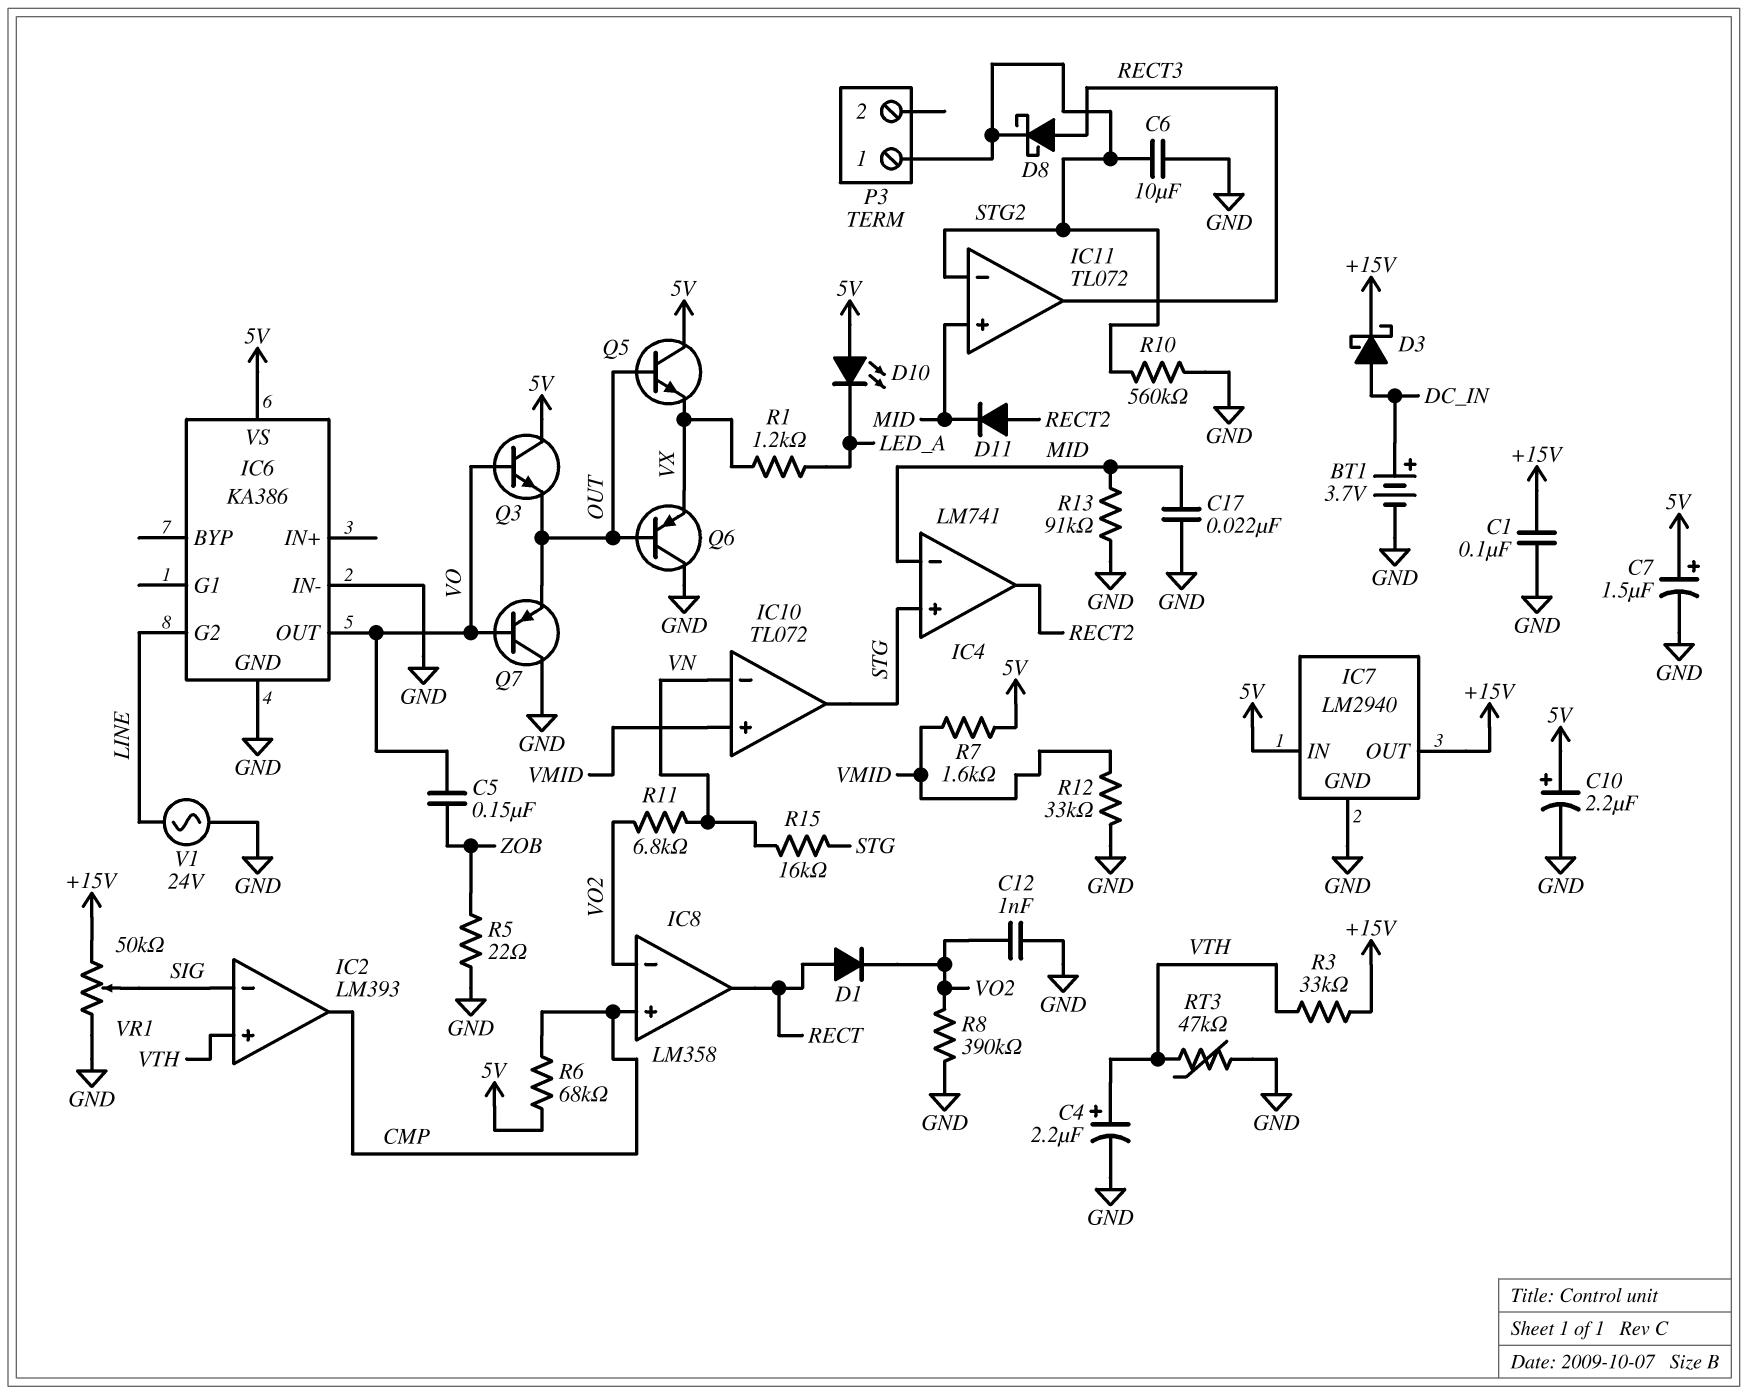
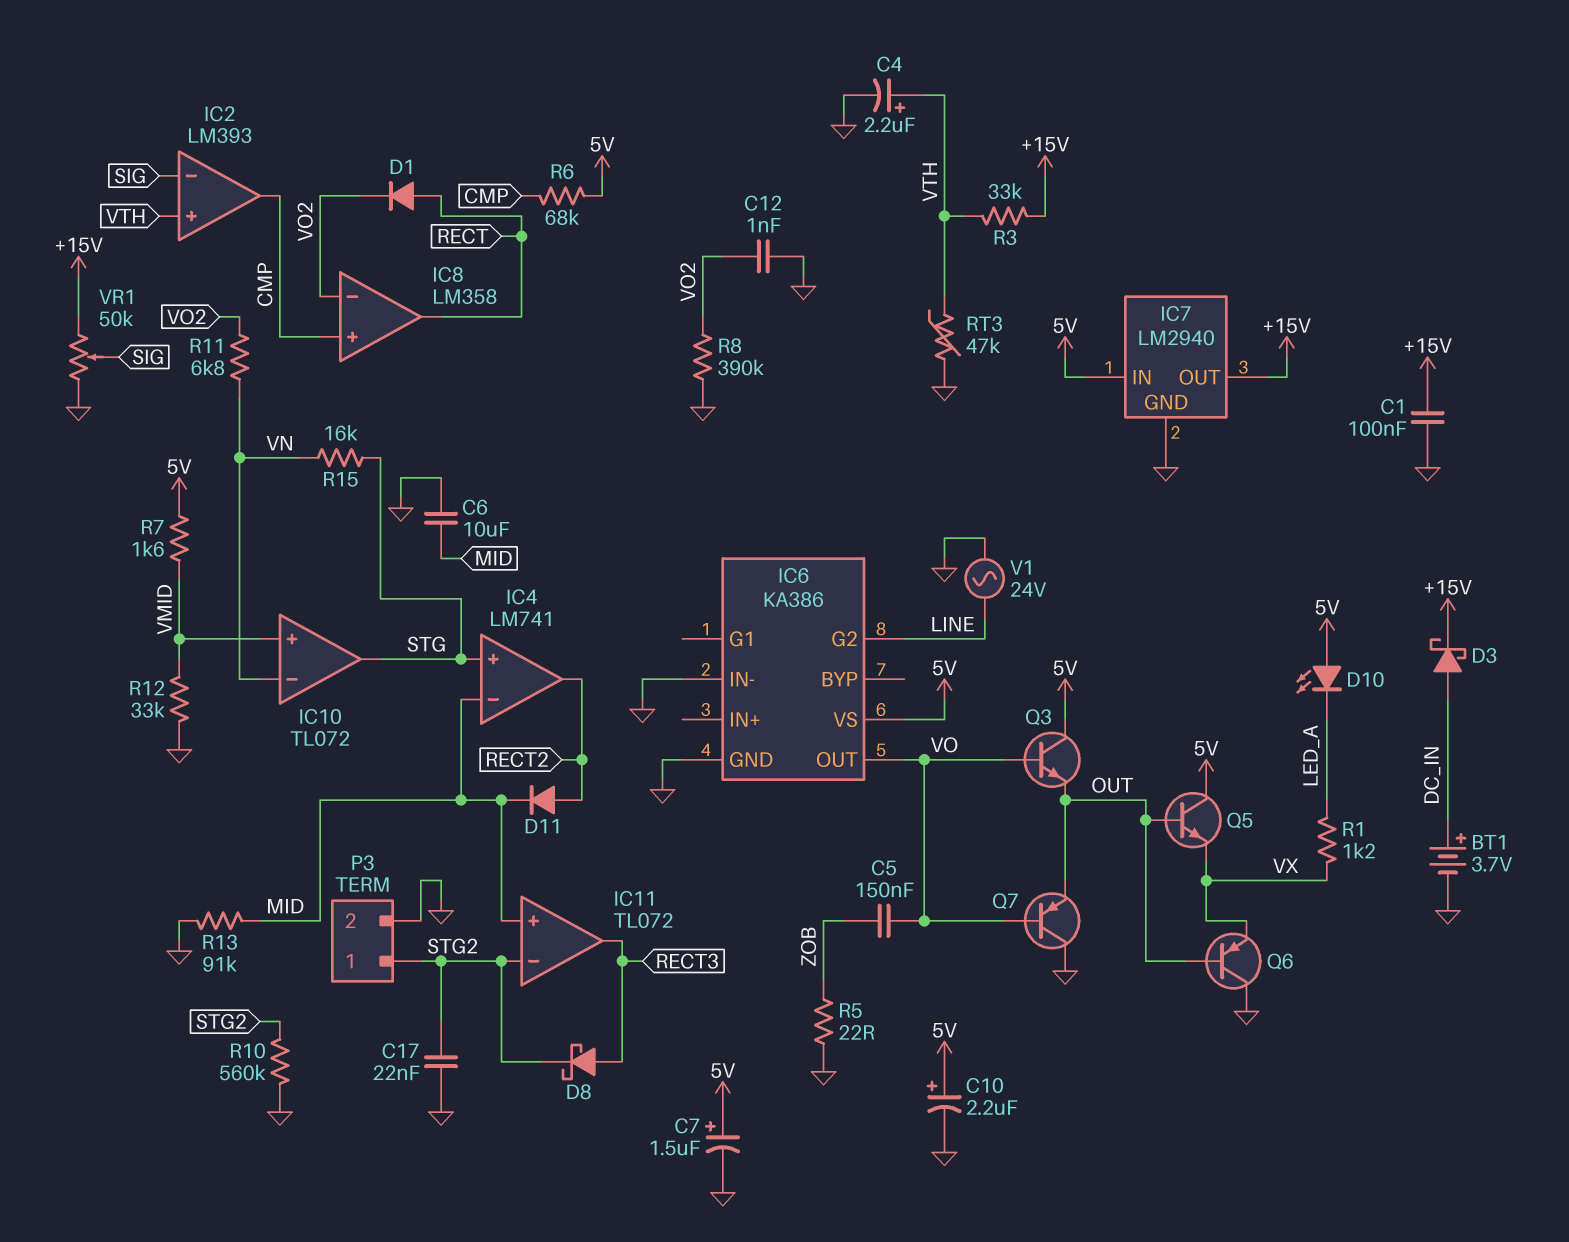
C6: 10uF (GND, STG2) -> 10uF (GND, MID)
C17: 22nF (GND, MID) -> 22nF (GND, STG2)
P3 pin 2: none -> GND

